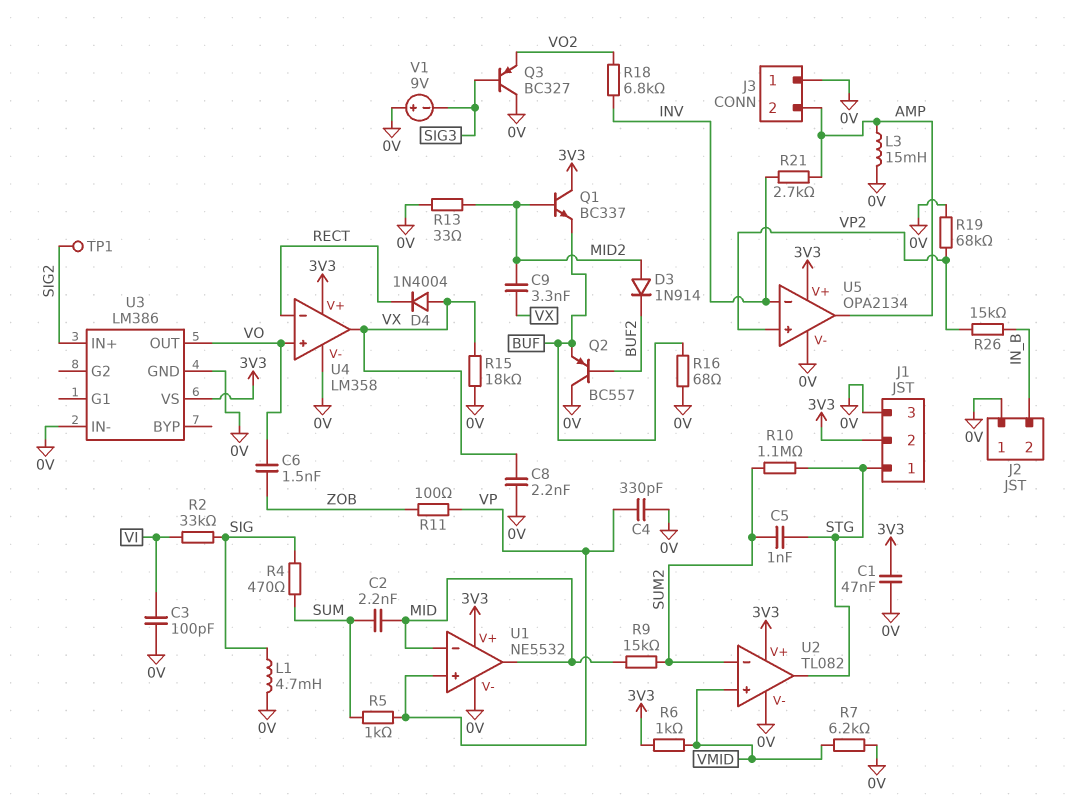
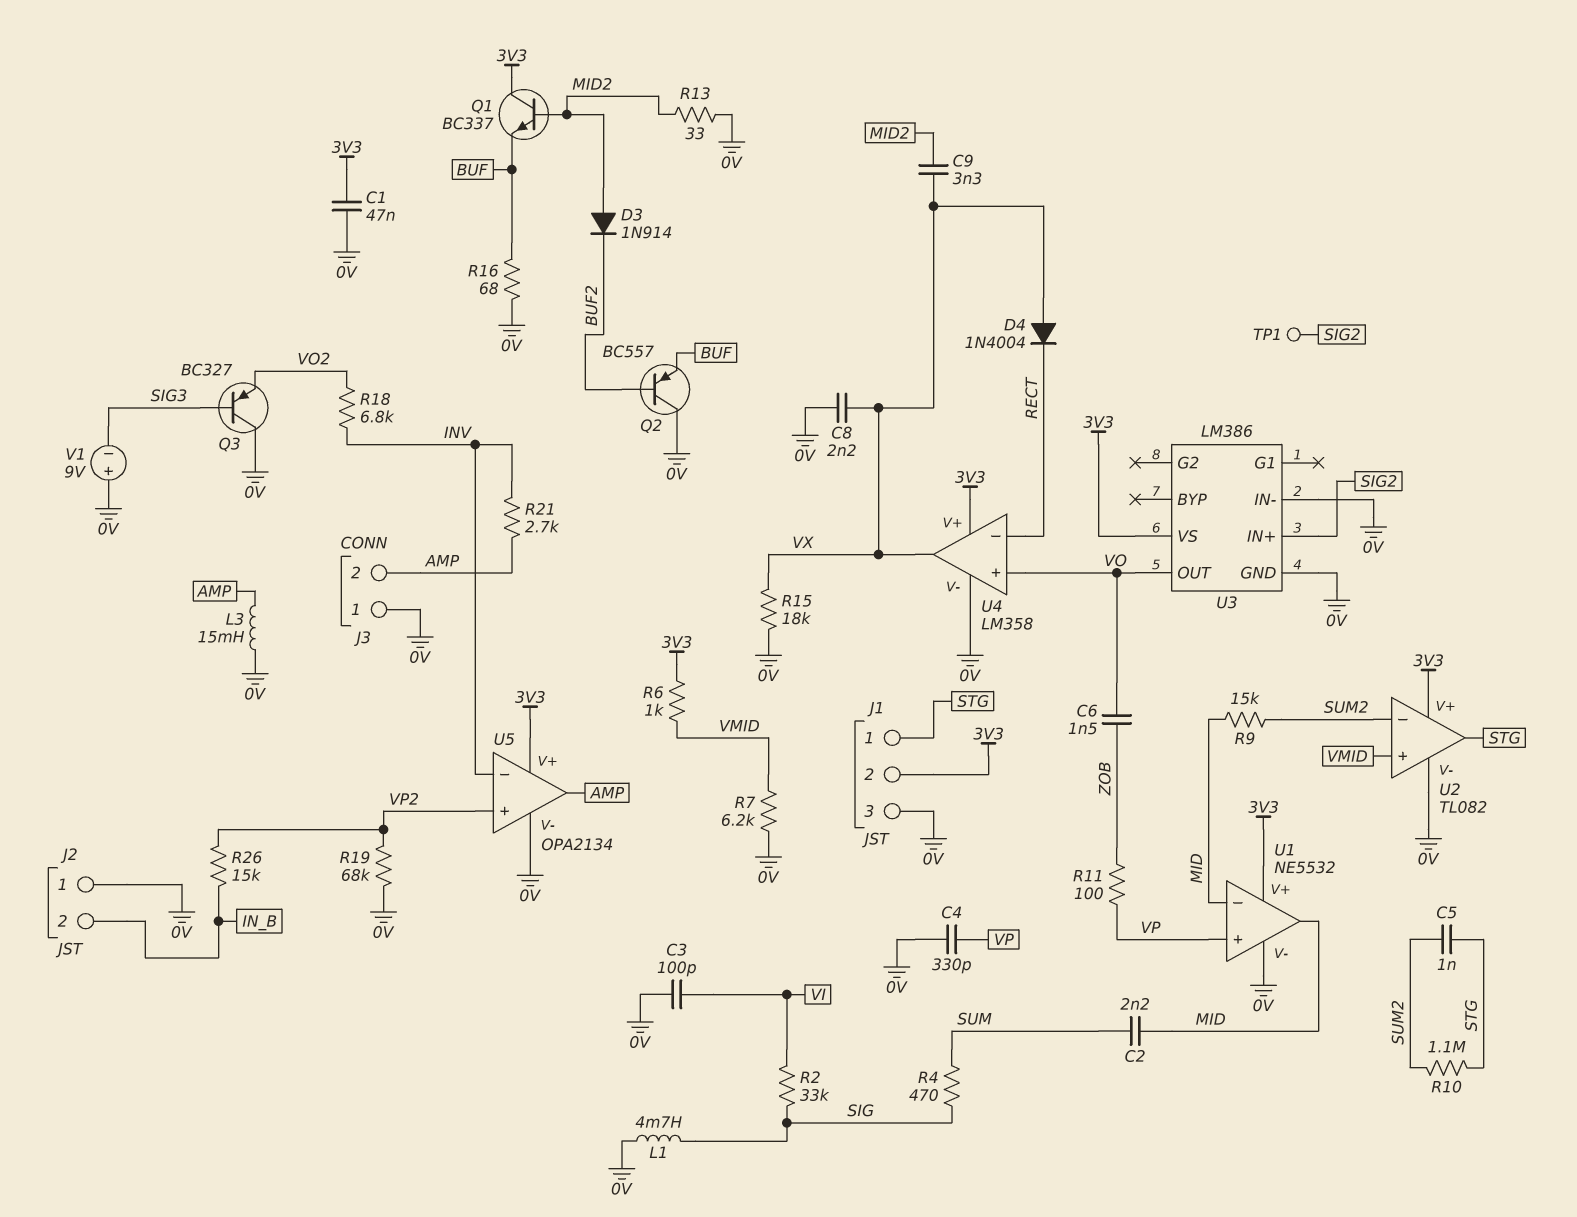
R5: 1k (SUM, VP) -> none

